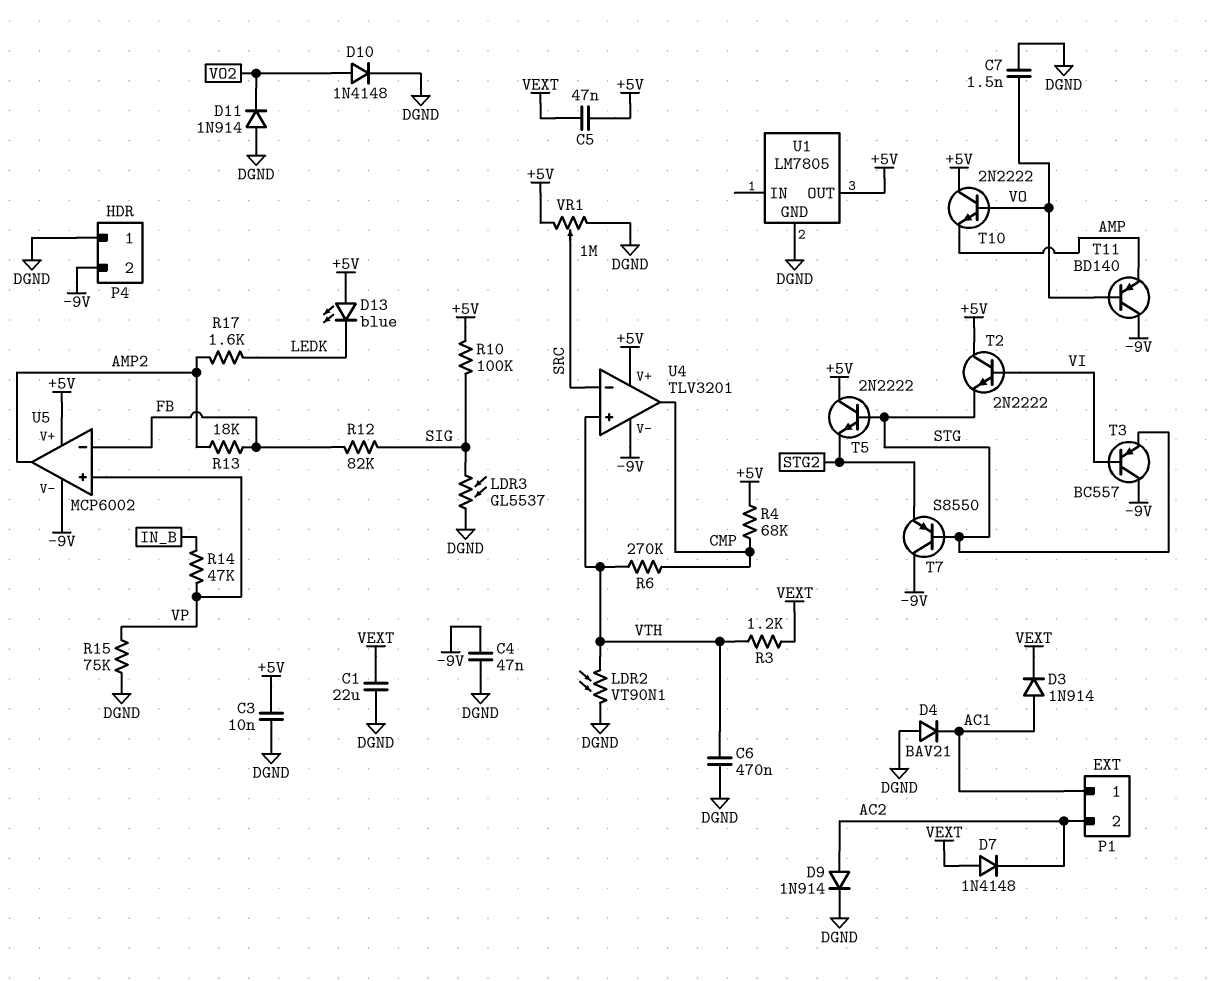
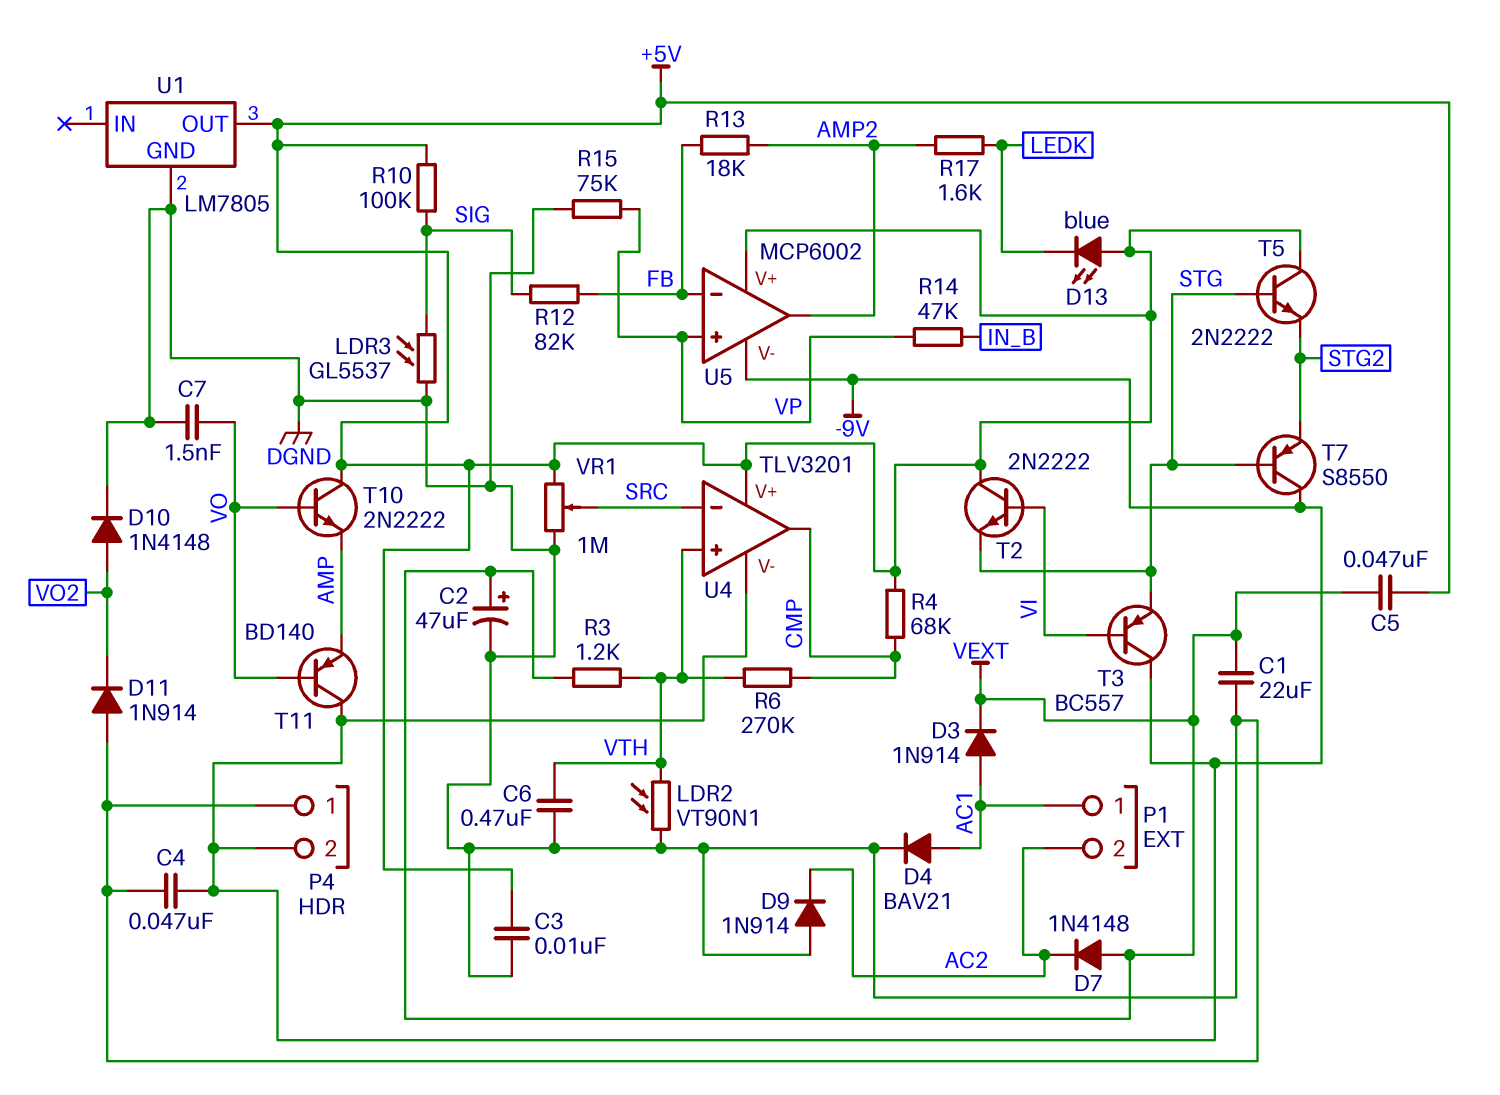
C2: none -> 47uF (plus VEXT, minus DGND)
D4: diode BAV21 (A DGND, K AC1) -> diode BAV21 (A AC1, K DGND)
D9: diode 1N914 (A AC2, K DGND) -> diode 1N914 (A DGND, K AC2)

